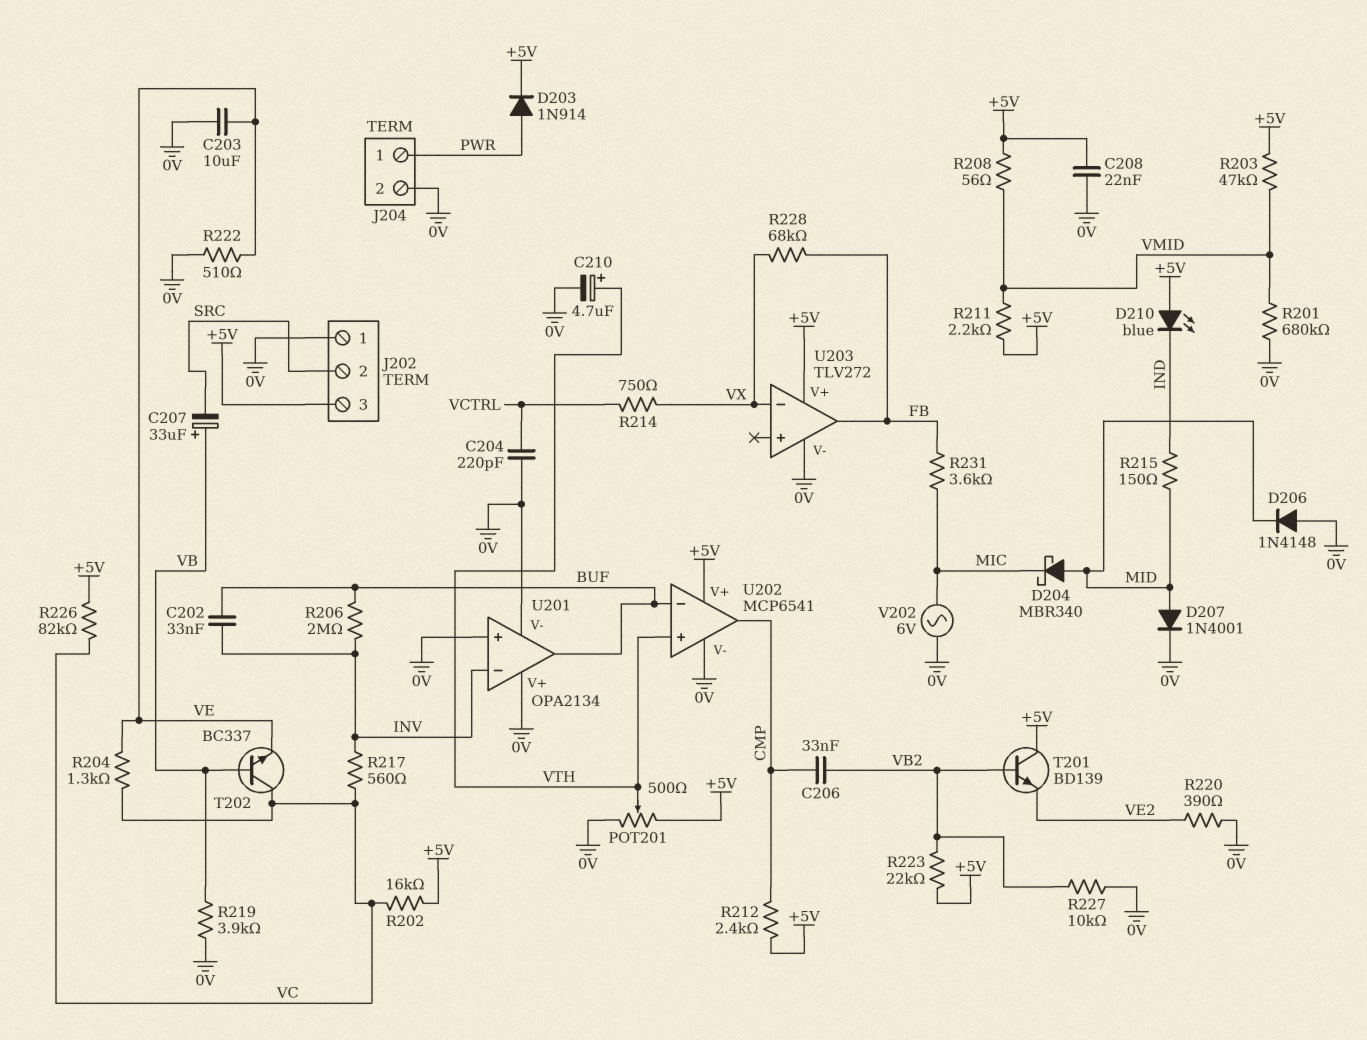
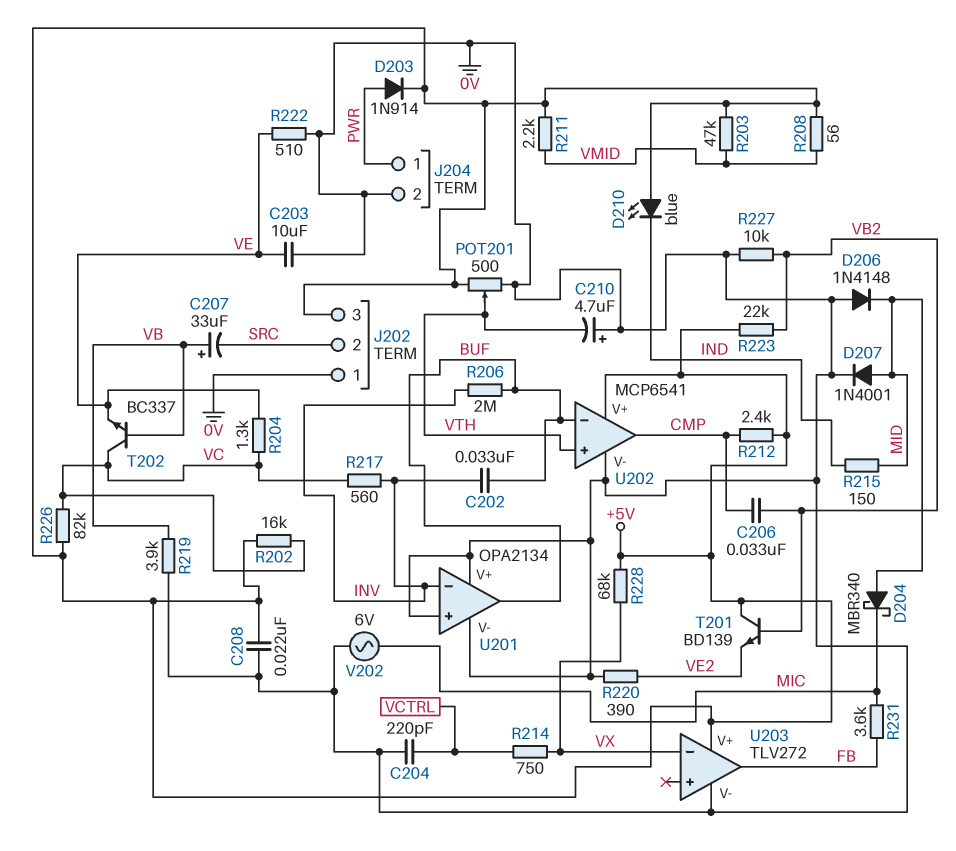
C210: 4.7uF (plus VTH, minus 0V) -> 4.7uF (plus 0V, minus VTH)
R201: 680k (0V, VMID) -> none
R228: 68k (FB, VX) -> 68k (+5V, VX)

